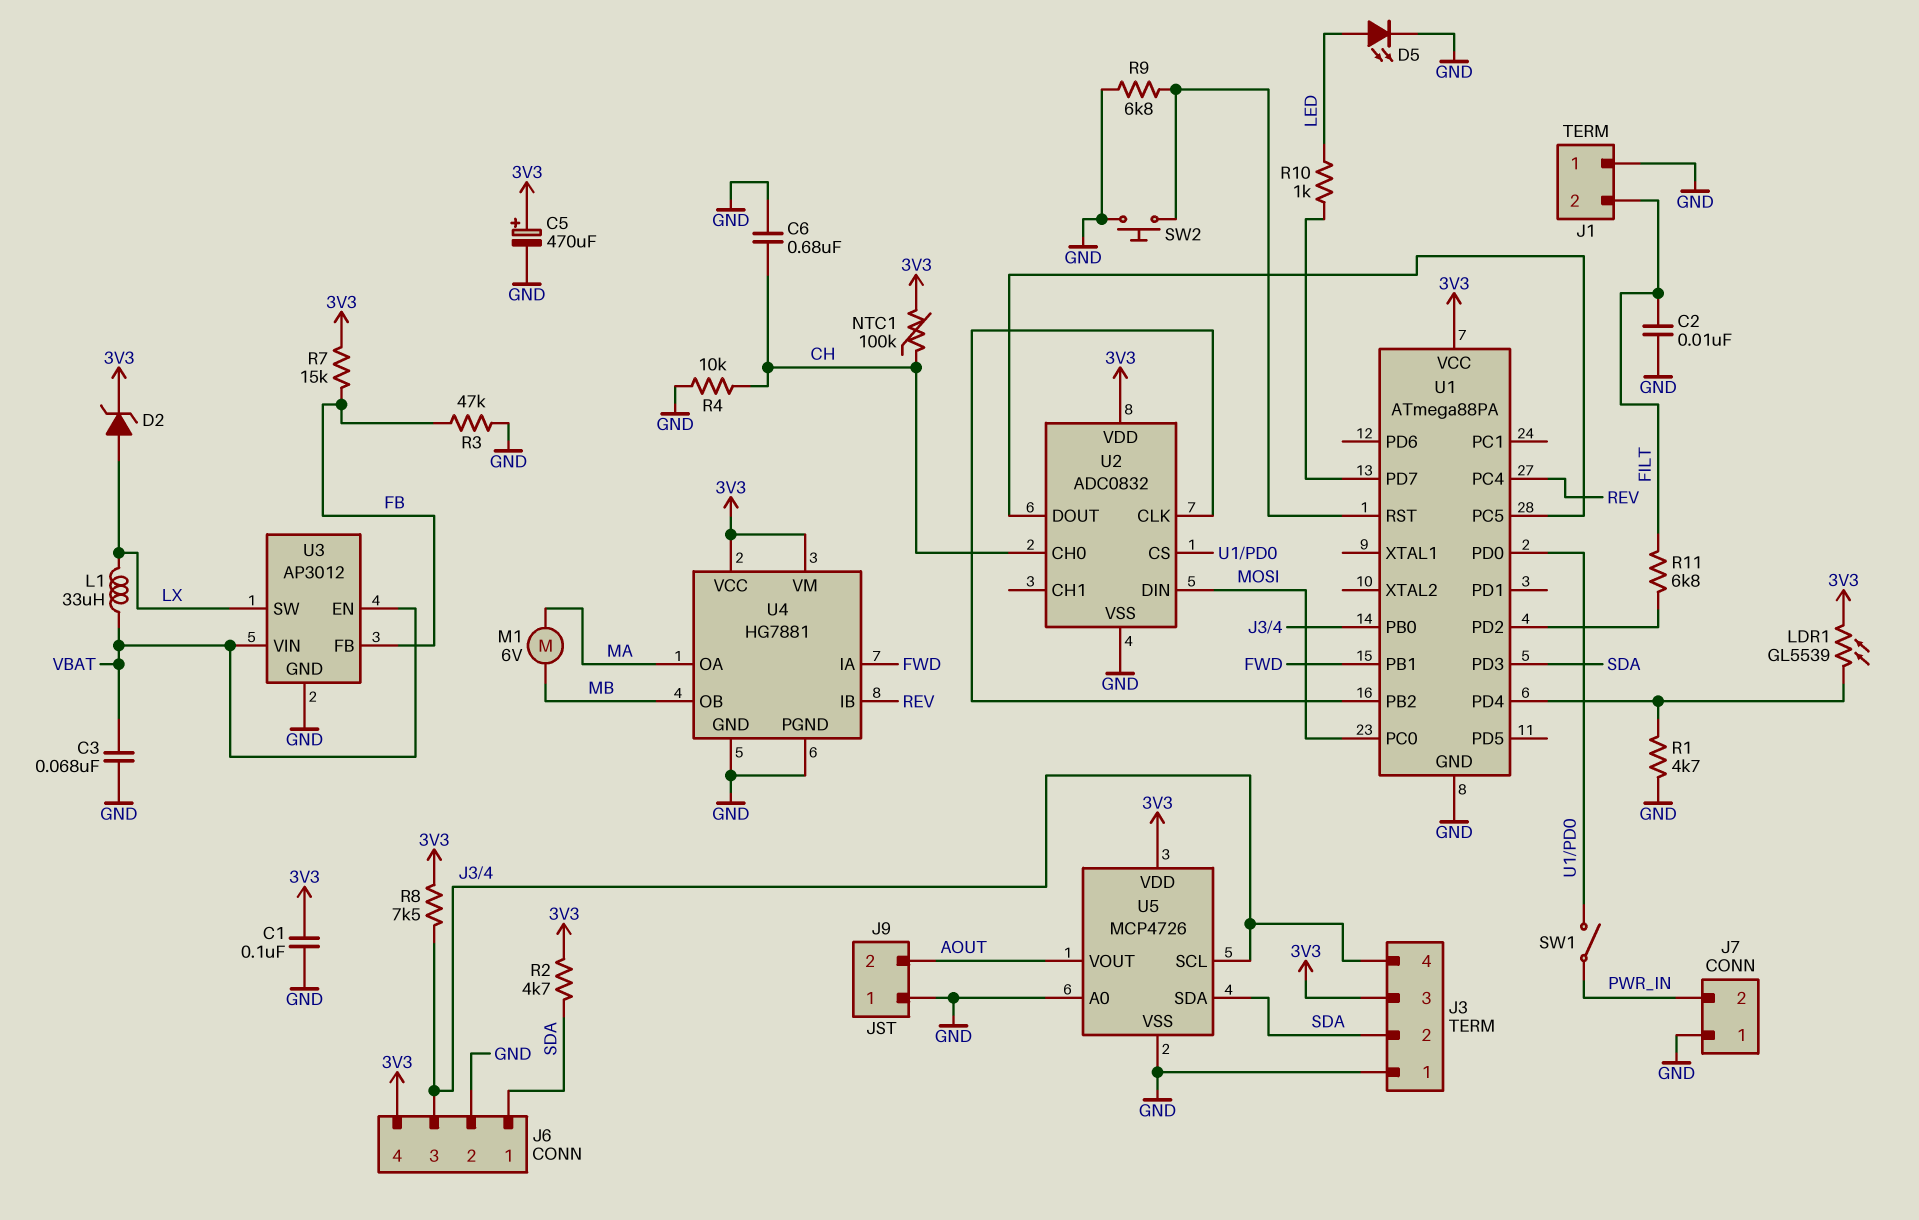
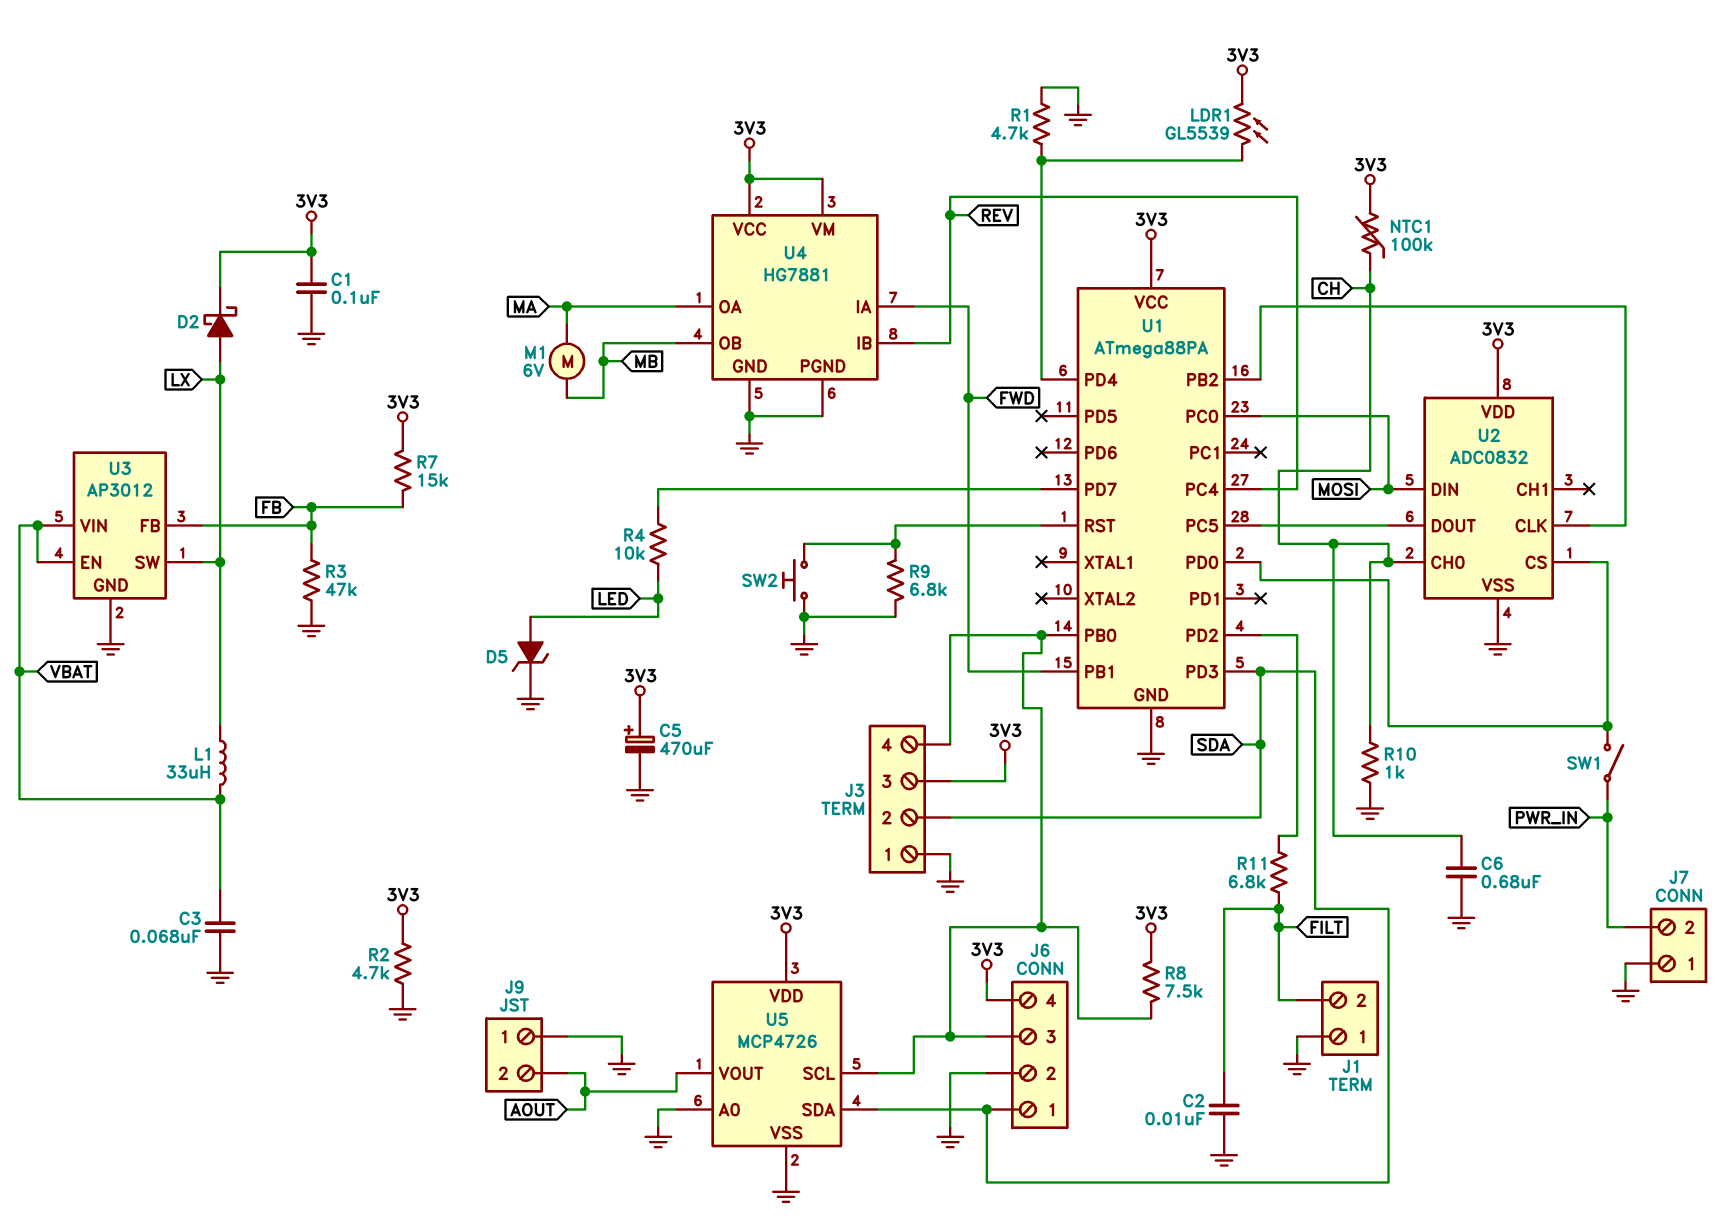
D2: zener (A LX, K 3V3) -> schottky (A LX, K 3V3)
D5: LED (A LED, K GND) -> zener (A LED, K GND)
R2: 4.7k (3V3, SDA) -> 4.7k (3V3, GND)
R4: 10k (CH, GND) -> 10k (LED, U1/PD7)
R10: 1k (LED, U1/PD7) -> 1k (CH, GND)

